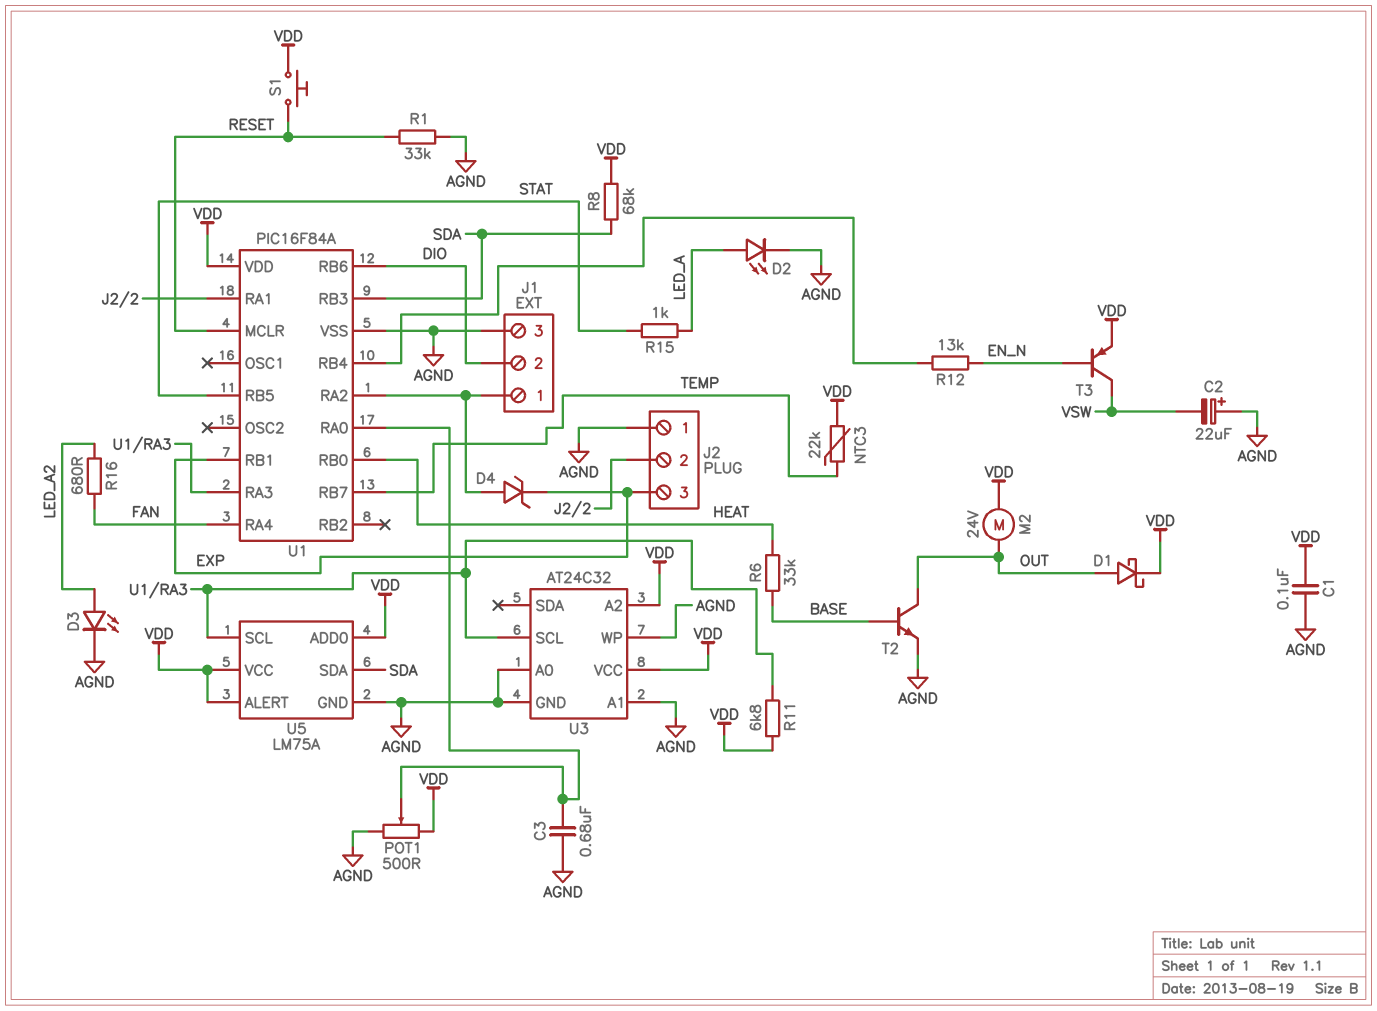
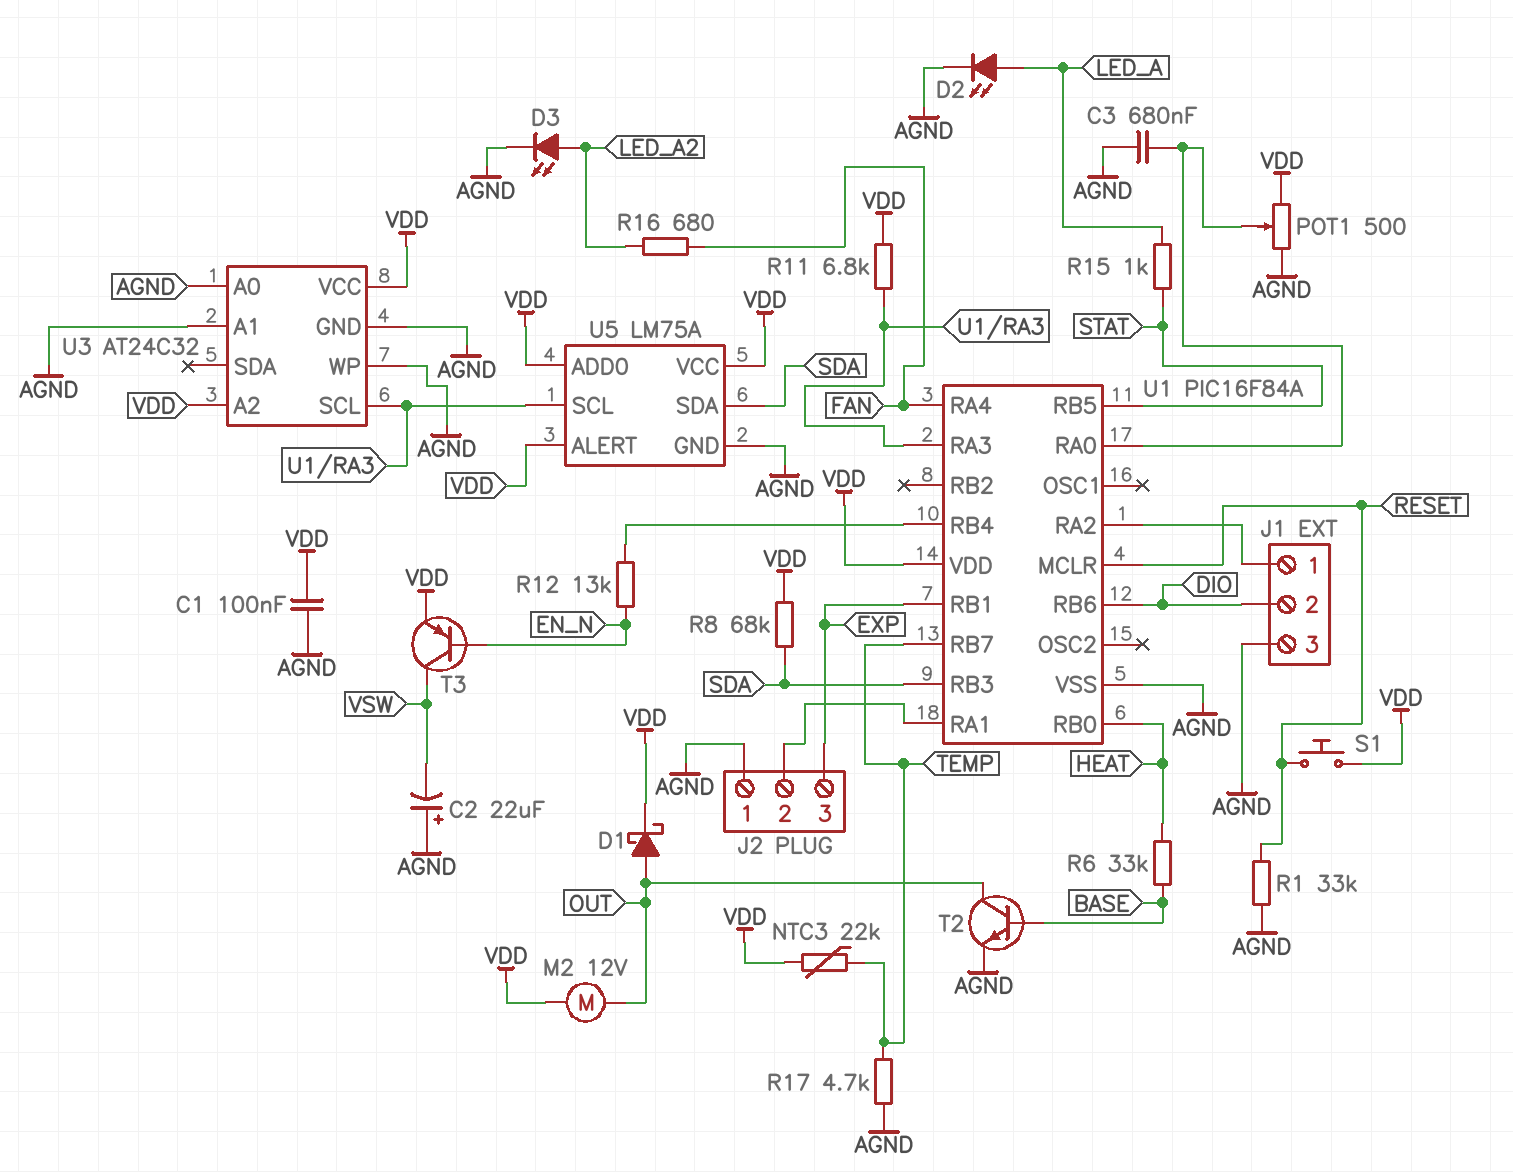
D4: zener (A J1/1, K EXP) -> none
M2: motor 24V (OUT, VDD) -> motor 12V (OUT, VDD)
R17: none -> 4.7k (AGND, TEMP)

